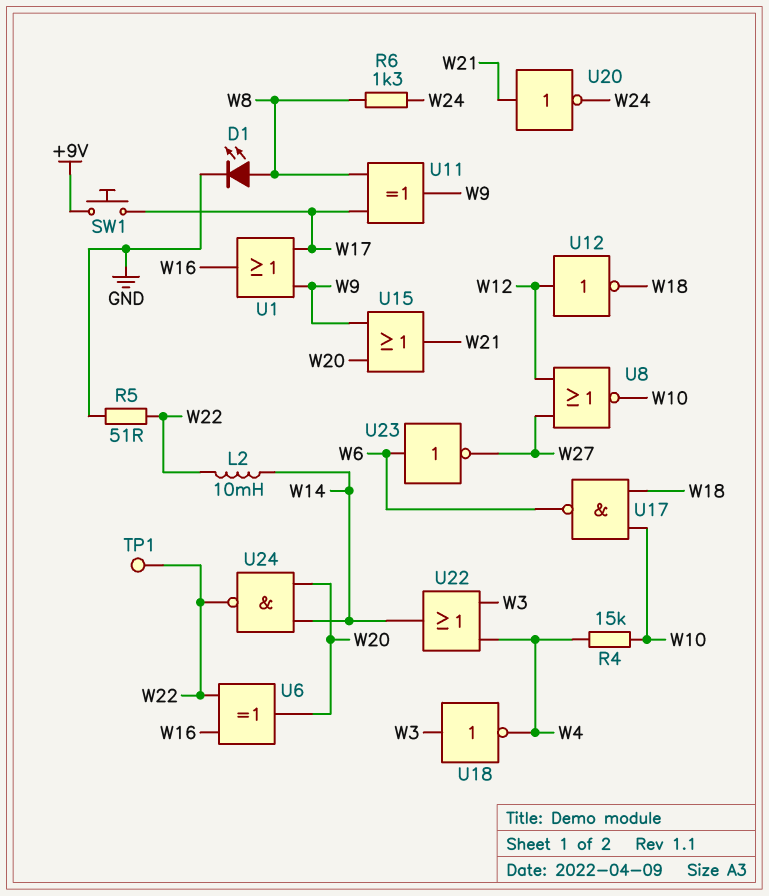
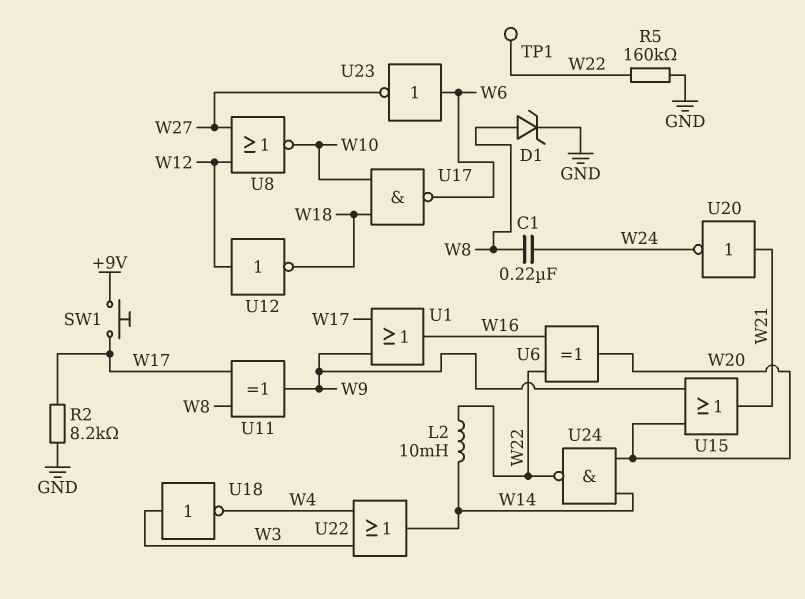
C1: none -> 220nF (W8, W24)
D1: LED (A W8, K GND) -> zener (A W8, K GND)
R2: none -> 8.2k (GND, W17)
R4: 15k (W4, W10) -> none
R5: 51 (GND, W22) -> 160k (GND, W22)
R6: 1.3k (W8, W24) -> none

